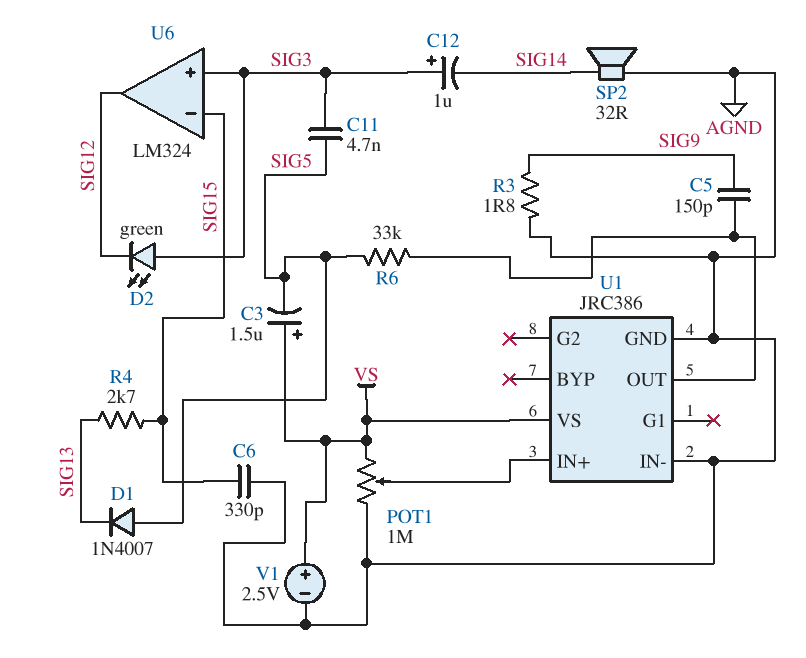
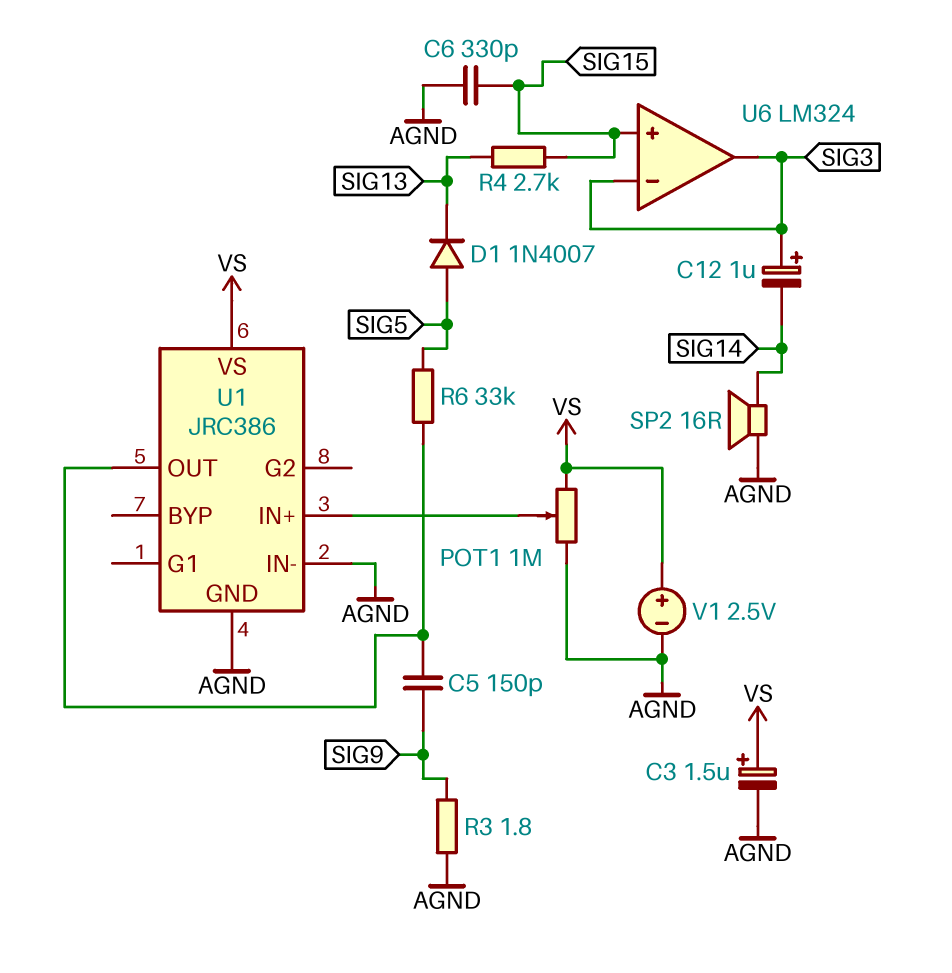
C3: 1.5uF (plus VS, minus SIG5) -> 1.5uF (plus VS, minus AGND)
C11: 4.7nF (SIG3, SIG5) -> none
D2: LED green (A SIG3, K SIG12) -> none
SP2: speaker 32R (AGND, SIG14) -> speaker 16R (AGND, SIG14)
U6 pin in+: SIG3 -> SIG15
U6 pin in-: SIG15 -> SIG3
U6 pin out: SIG12 -> SIG3

